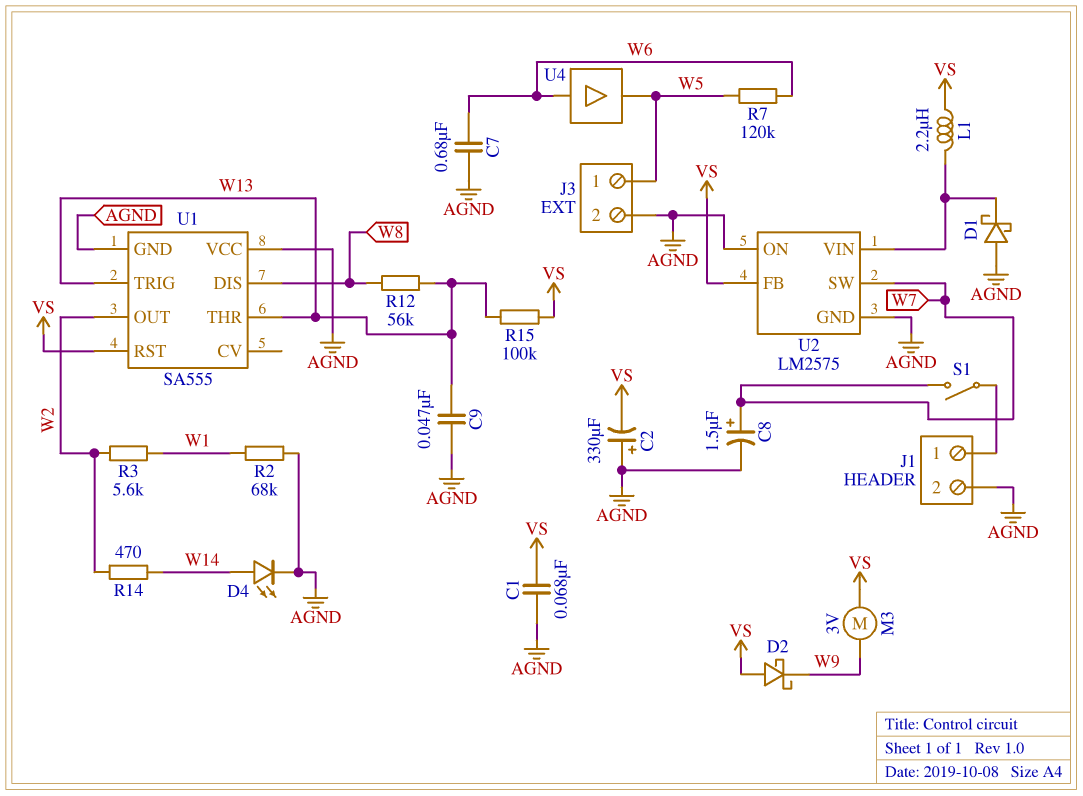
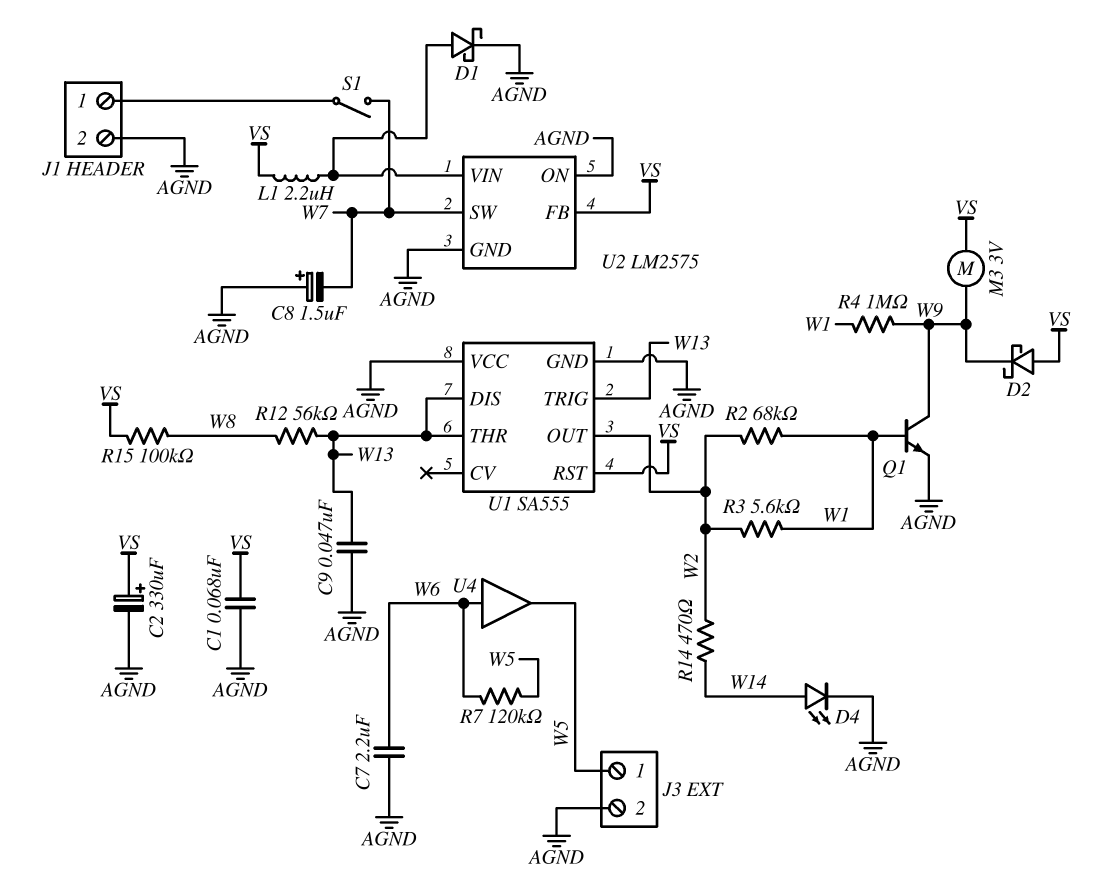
C2: 330uF (plus AGND, minus VS) -> 330uF (plus VS, minus AGND)
C7: 680nF (AGND, W6) -> 2.2uF (AGND, W6)
C8: 1.5uF (plus W7, minus AGND) -> 1.5uF (plus AGND, minus W7)
D1: schottky (A AGND, K U2/VIN) -> schottky (A U2/VIN, K AGND)
Q1: none -> NPN (B W1, C W9, E AGND)
R2: 68k (AGND, W1) -> 68k (W1, W2)
R4: none -> 1M (W1, W9)
R15: 100k (VS, W13) -> 100k (VS, W8)
U1 pin DIS: W8 -> W13

